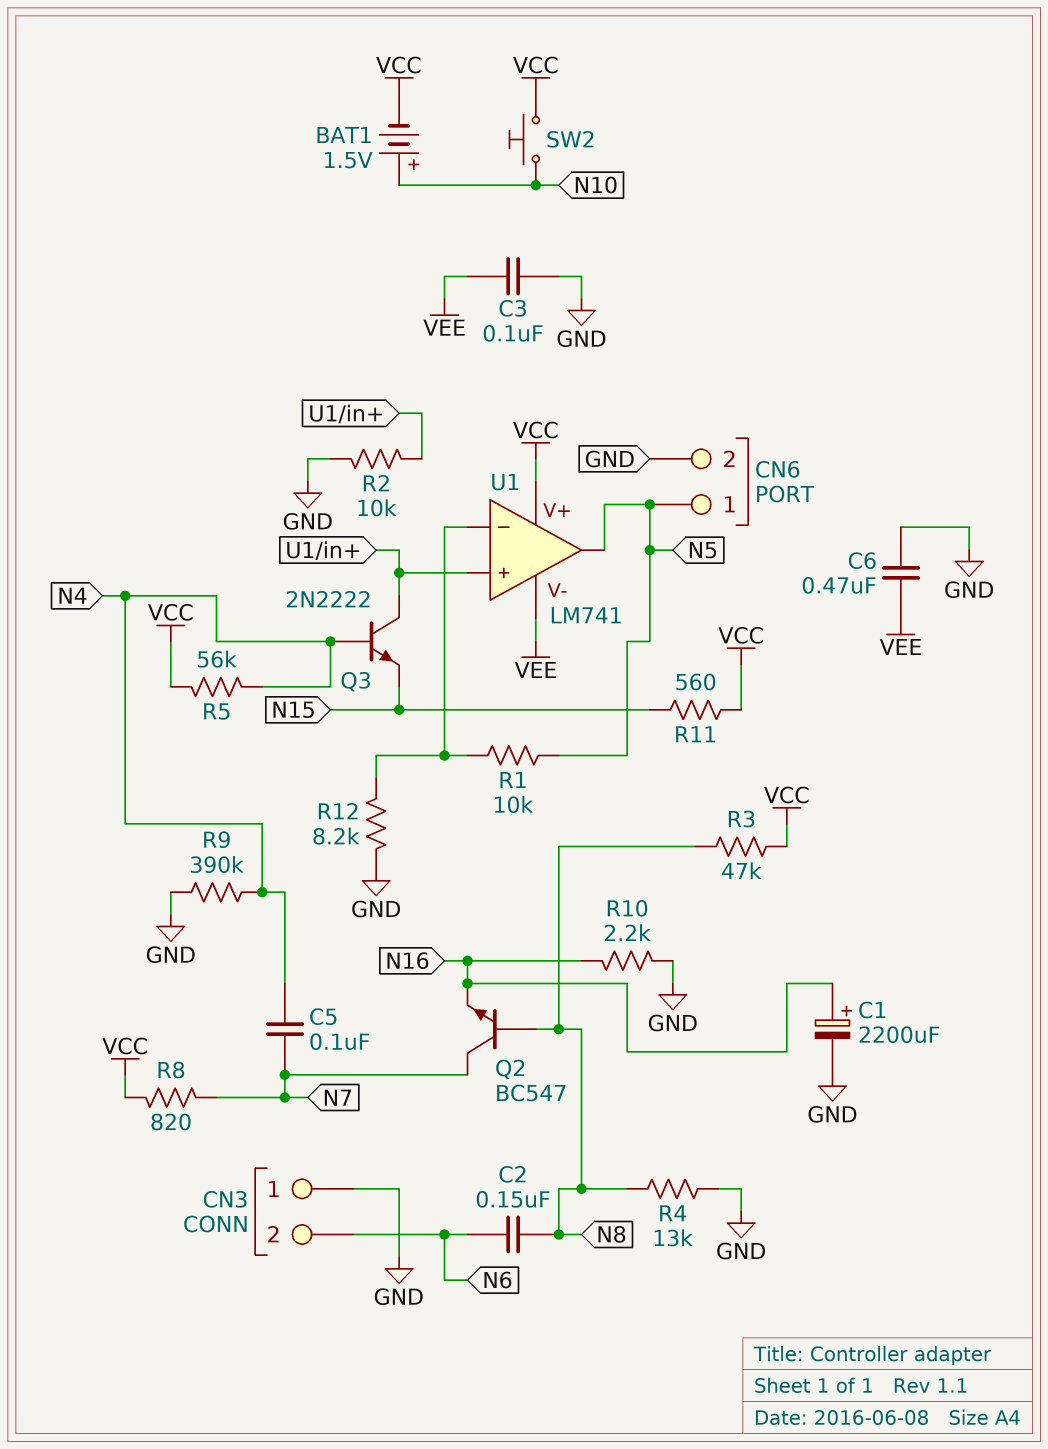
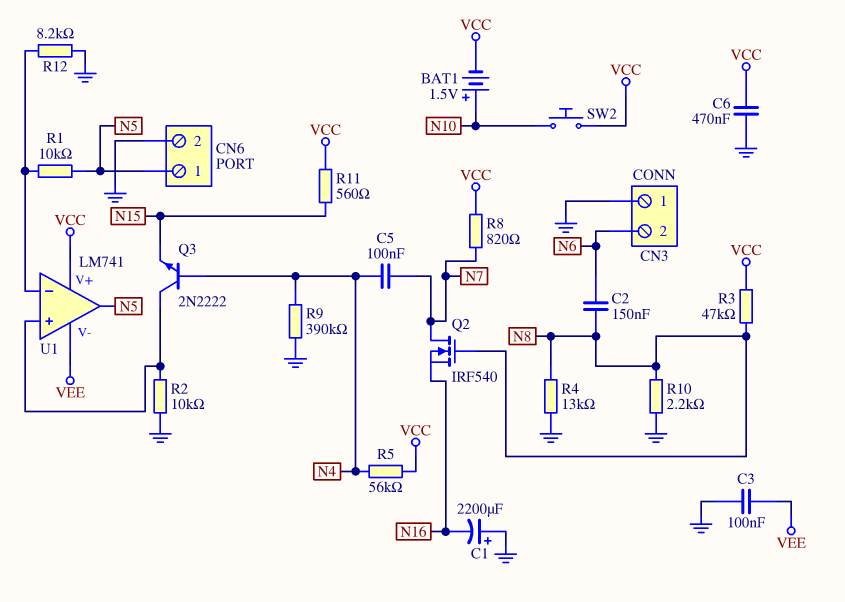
C1: 2200uF (plus N16, minus GND) -> 2200uF (plus GND, minus N16)
C6: 470nF (GND, VEE) -> 470nF (GND, VCC)
Q2: NPN BC547 (B N8, C N7, E N16) -> NMOS IRF540 (G N8, D N7, S N16)
R10: 2.2k (GND, N16) -> 2.2k (GND, N8)

